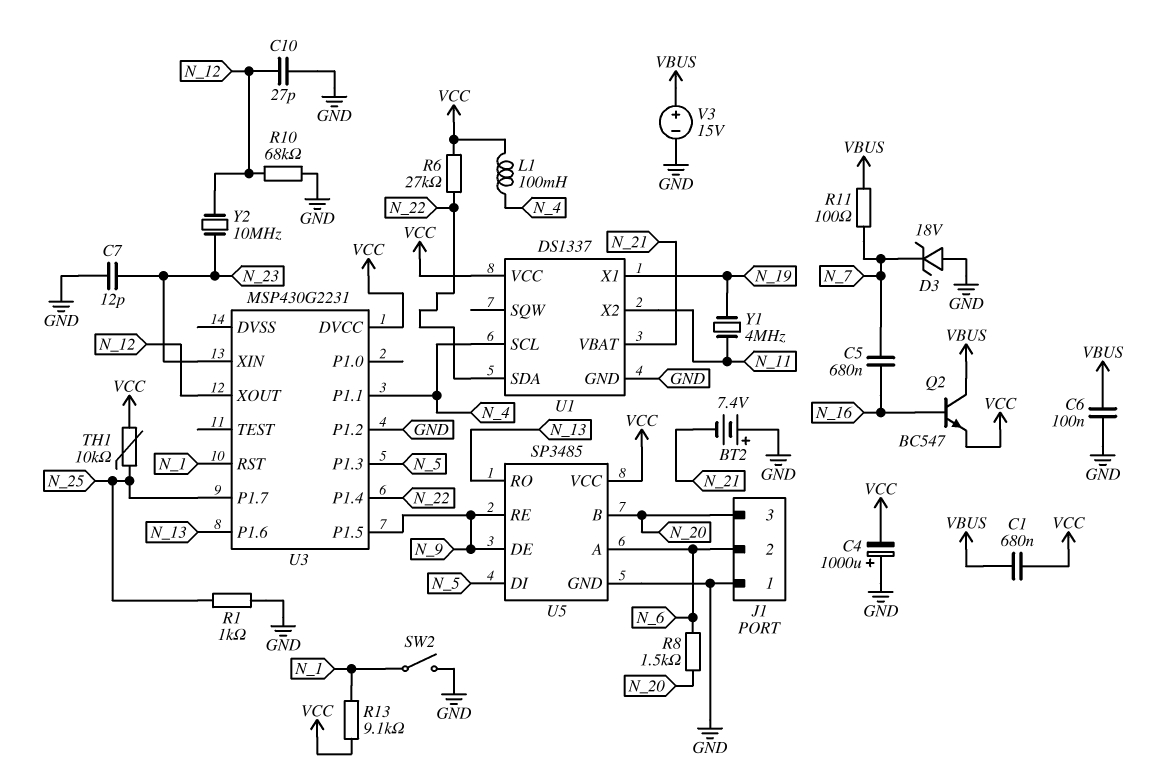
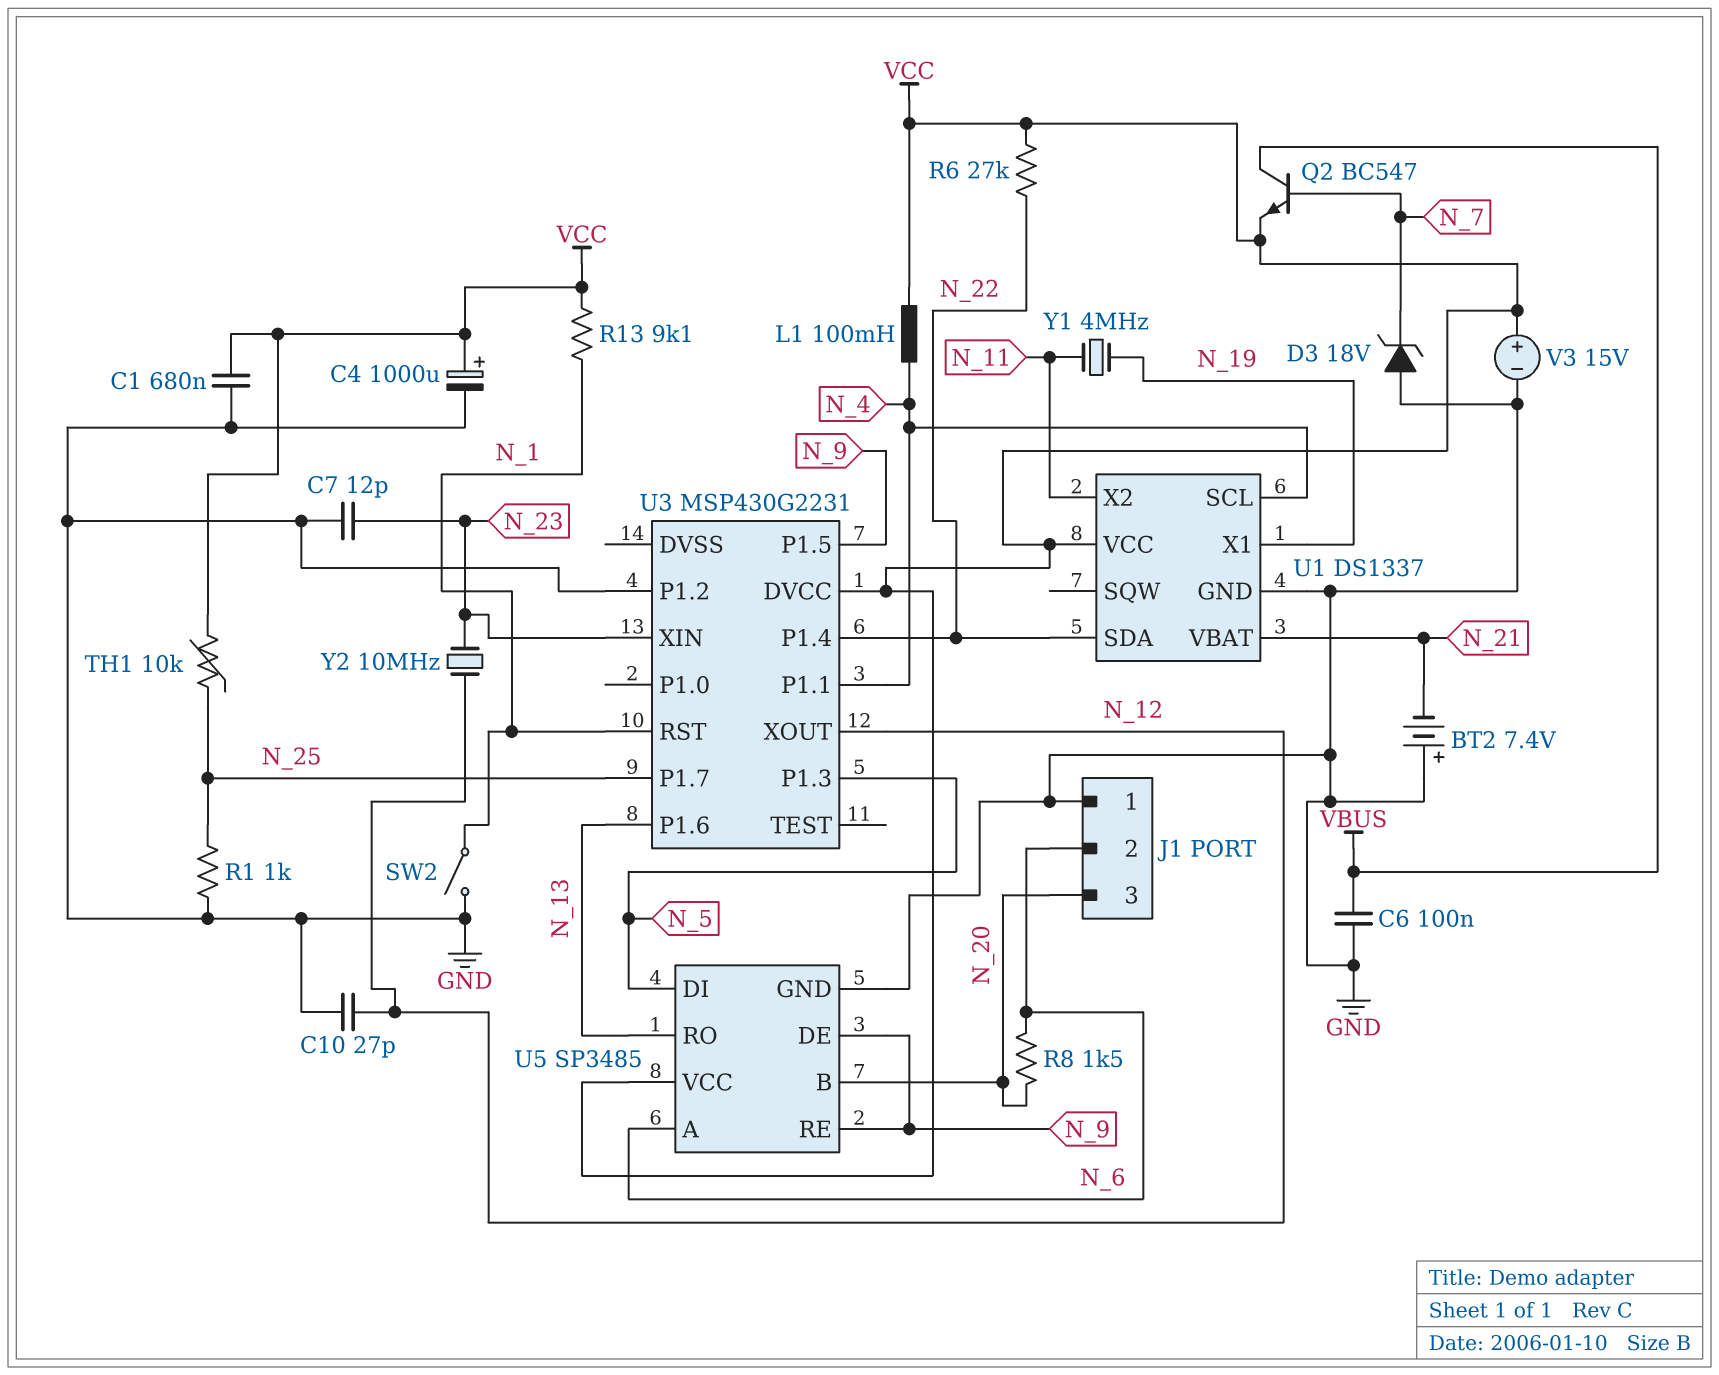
C1: 680nF (VBUS, VCC) -> 680nF (GND, VCC)
C4: 1000uF (plus GND, minus VCC) -> 1000uF (plus VCC, minus GND)
C5: 680nF (N_7, N_16) -> none
Q2: NPN BC547 (B N_16, C VBUS, E VCC) -> NPN BC547 (B N_7, C VBUS, E VCC)
R10: 68k (GND, N_12) -> none
R11: 100 (N_7, VBUS) -> none
V3: 15V (plus VBUS, minus GND) -> 15V (plus VCC, minus GND)

